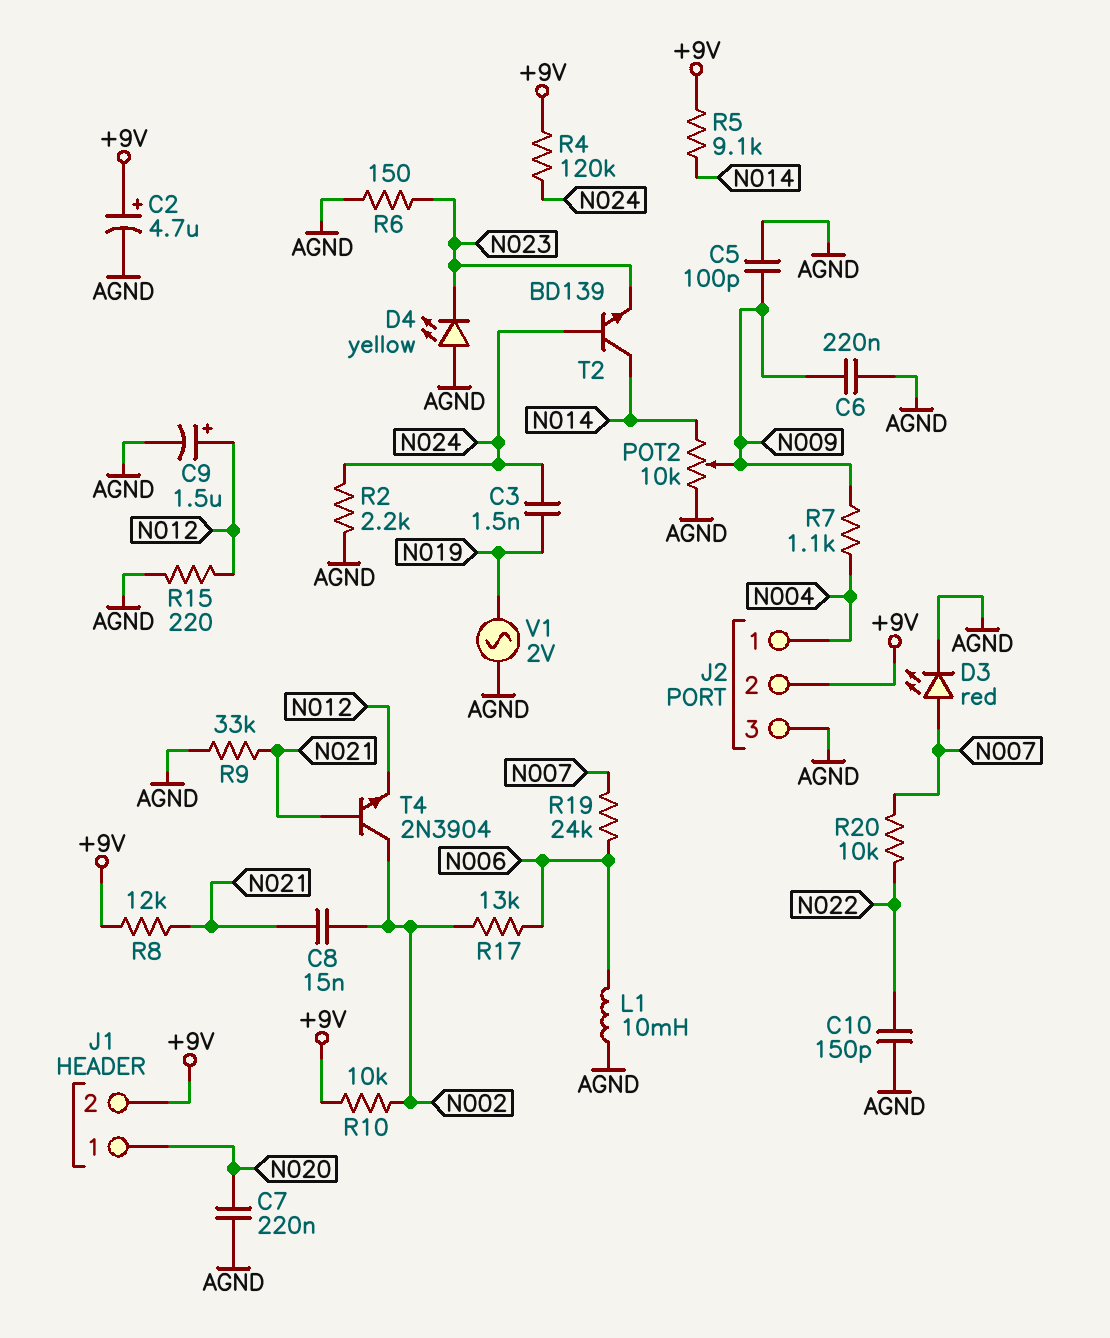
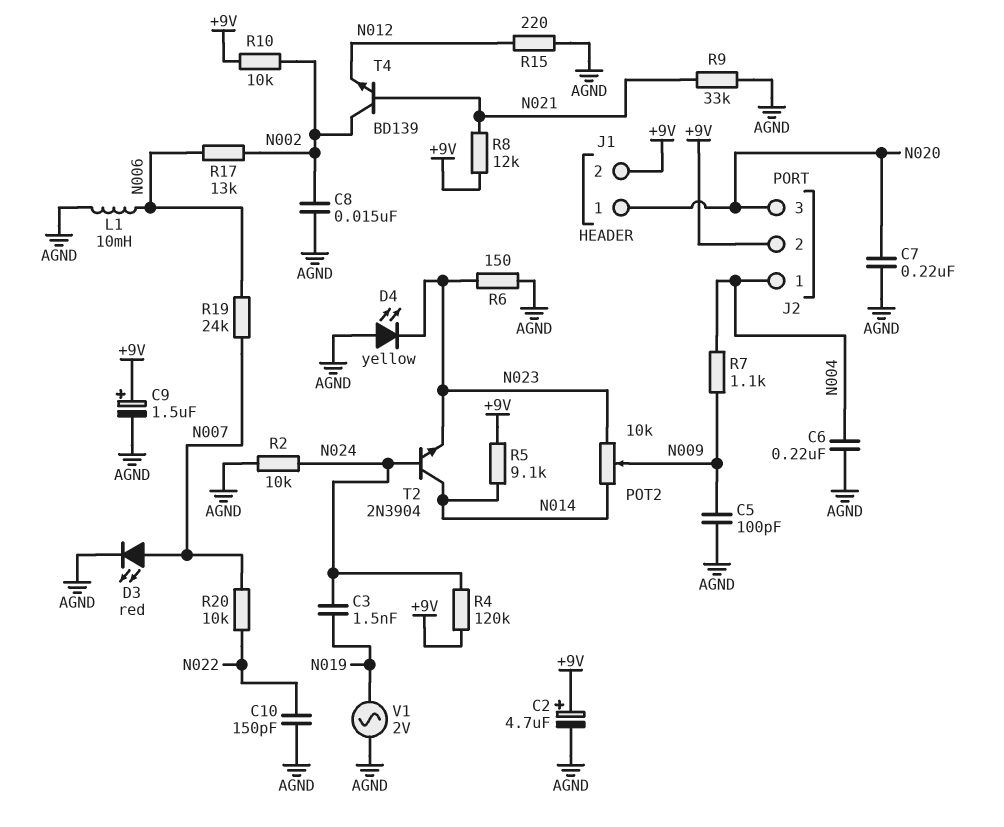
C6: 220nF (AGND, N009) -> 220nF (AGND, N004)
C8: 15nF (N002, N021) -> 15nF (AGND, N002)
C9: 1.5uF (plus N012, minus AGND) -> 1.5uF (plus +9V, minus AGND)
J2 pin 3: AGND -> N020
POT2: 10k (AGND, N014, wiper N009) -> 10k (N014, N023, wiper N009)
R2: 2.2k (AGND, N024) -> 10k (AGND, N024)
T2: NPN BD139 (B N024, C N014, E N023) -> NPN 2N3904 (B N024, C N014, E N023)
T4: NPN 2N3904 (B N021, C N002, E N012) -> NPN BD139 (B N021, C N002, E N012)

